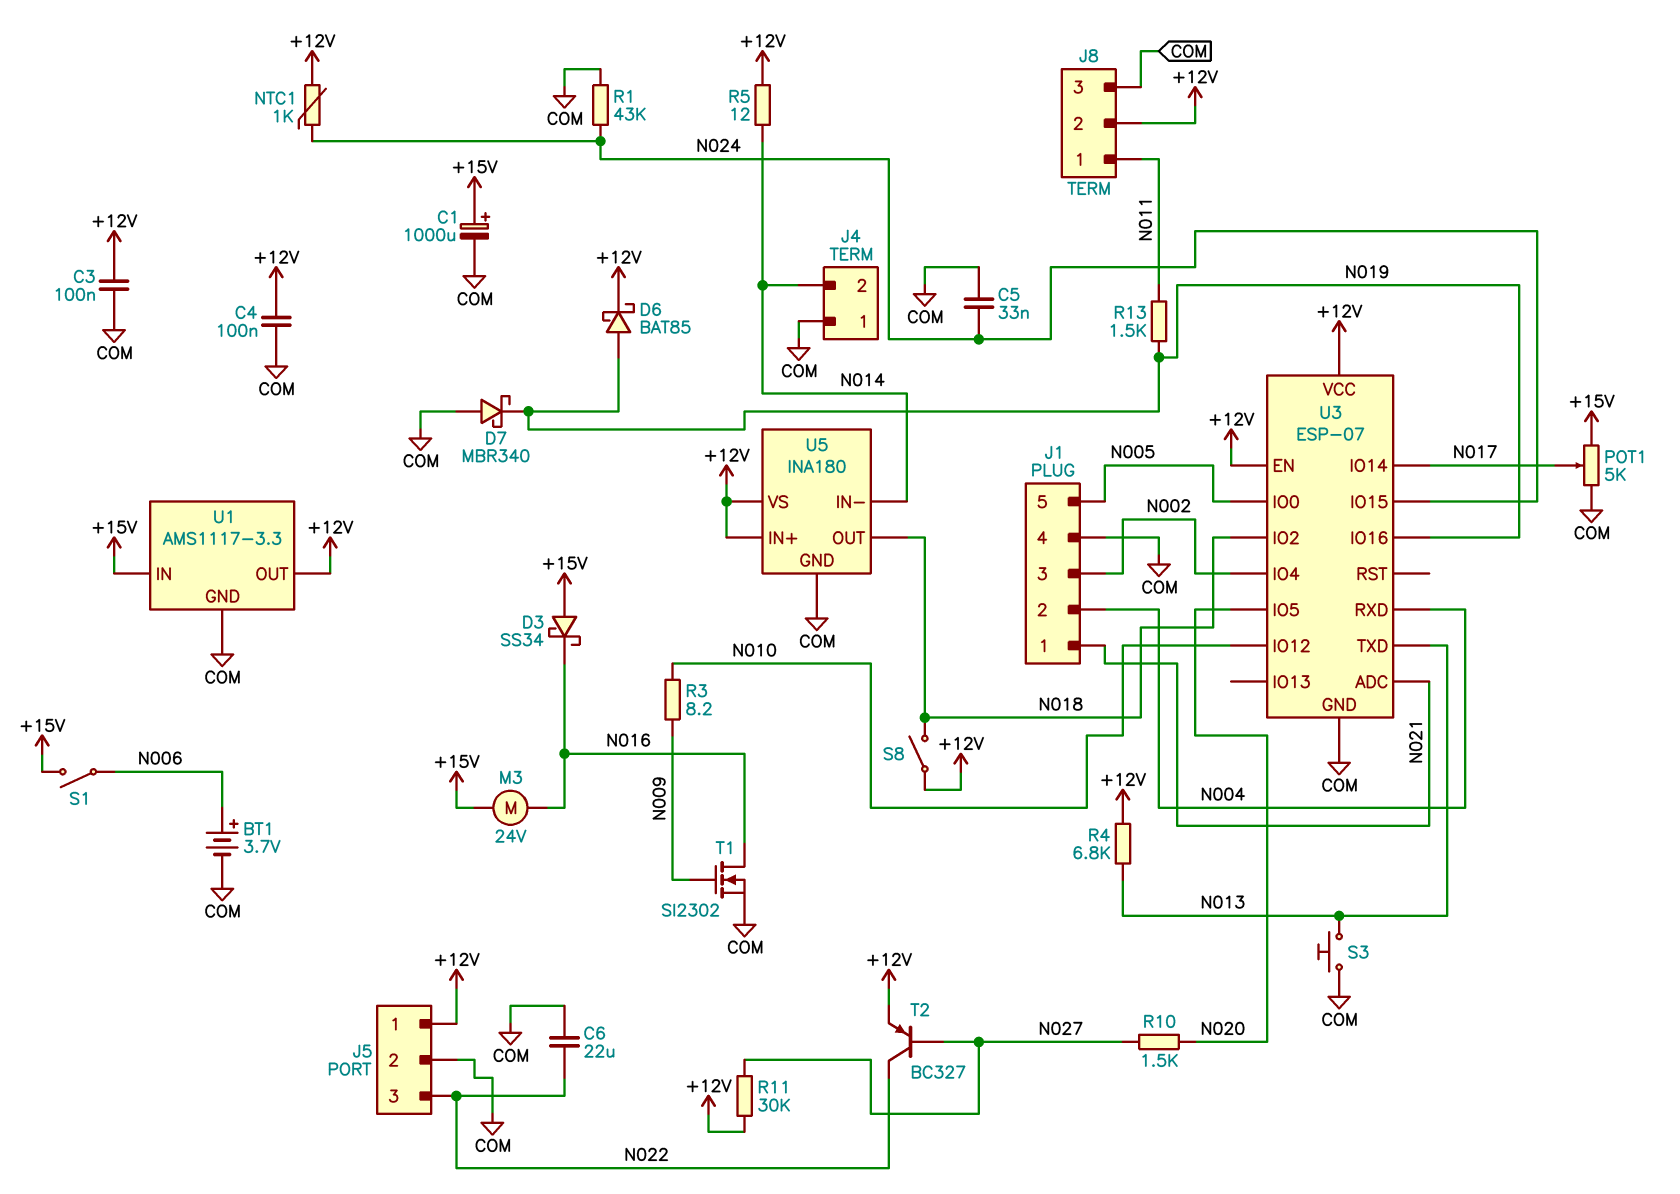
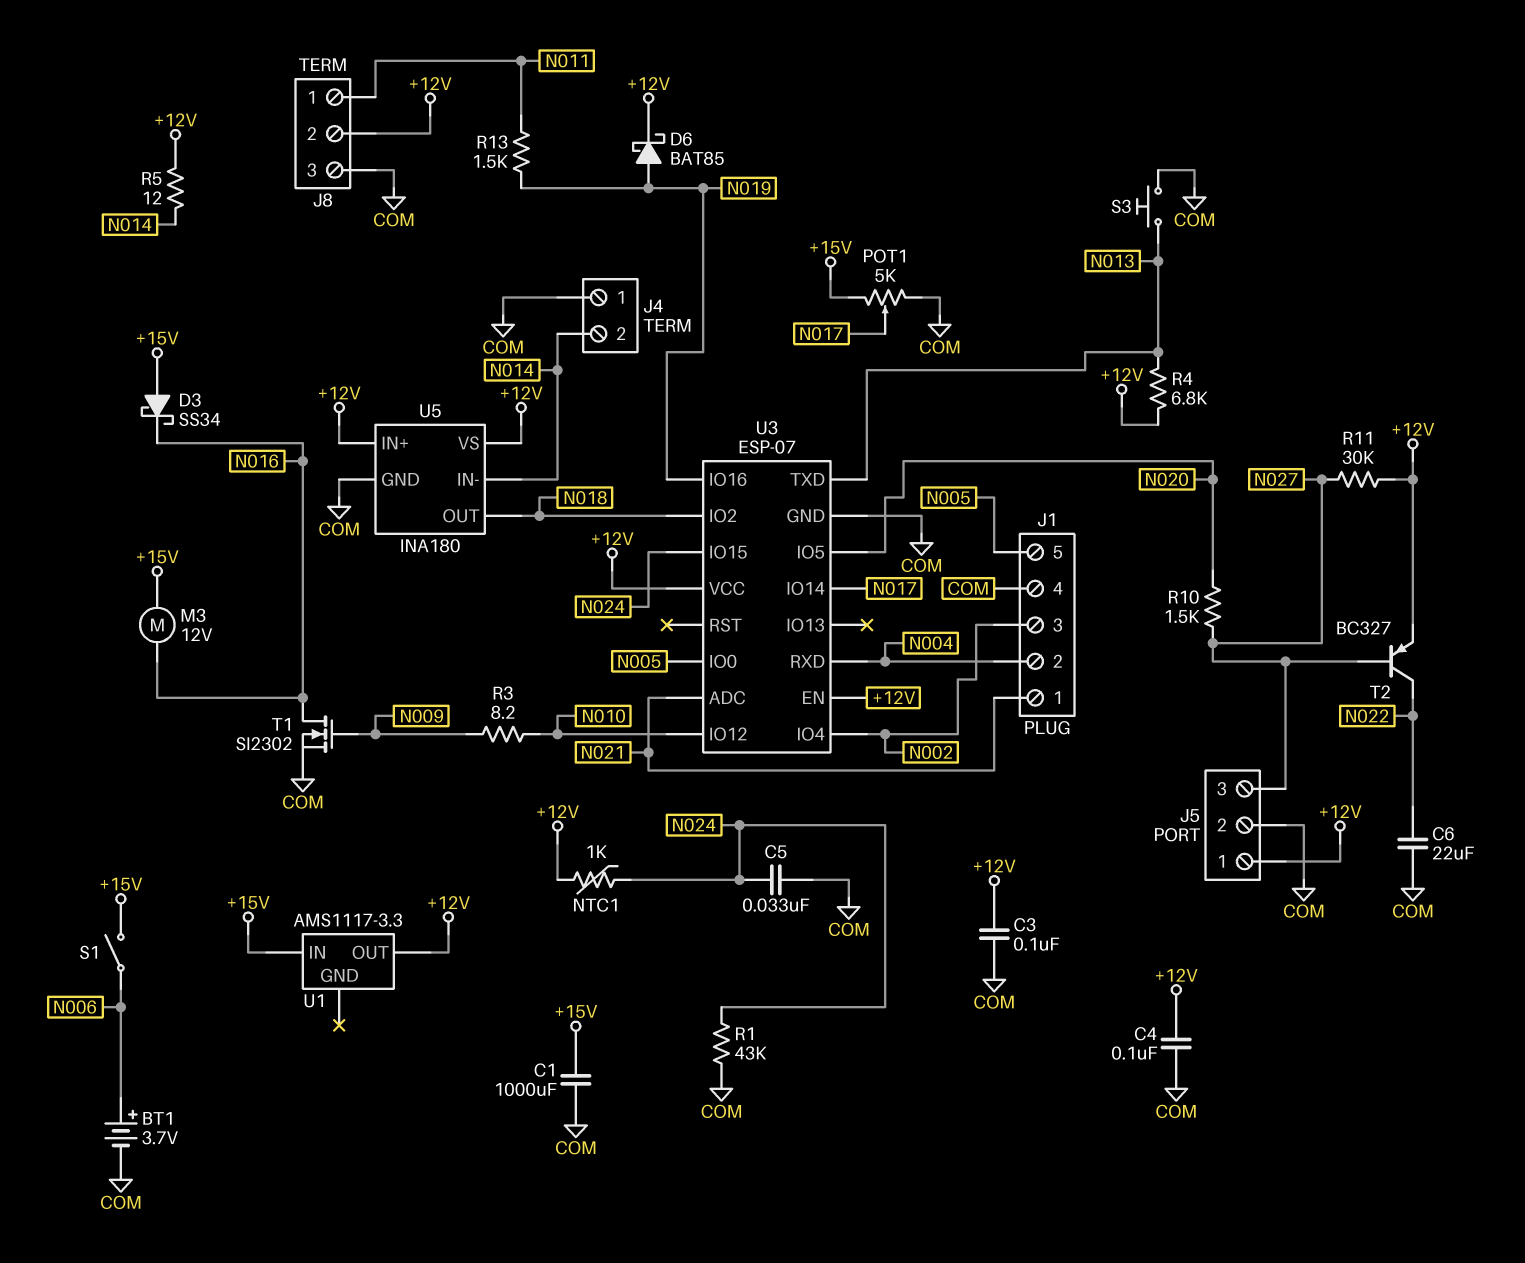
C1: 1000uF (plus +15V, minus COM) -> 1000uF (+15V, COM)
D7: schottky MBR340 (A COM, K N019) -> none
J5 pin 3: N022 -> N027
M3: motor 24V (+15V, N016) -> motor 12V (+15V, N016)
S8: switch (+12V, N018) -> none
U1 pin GND: COM -> none

